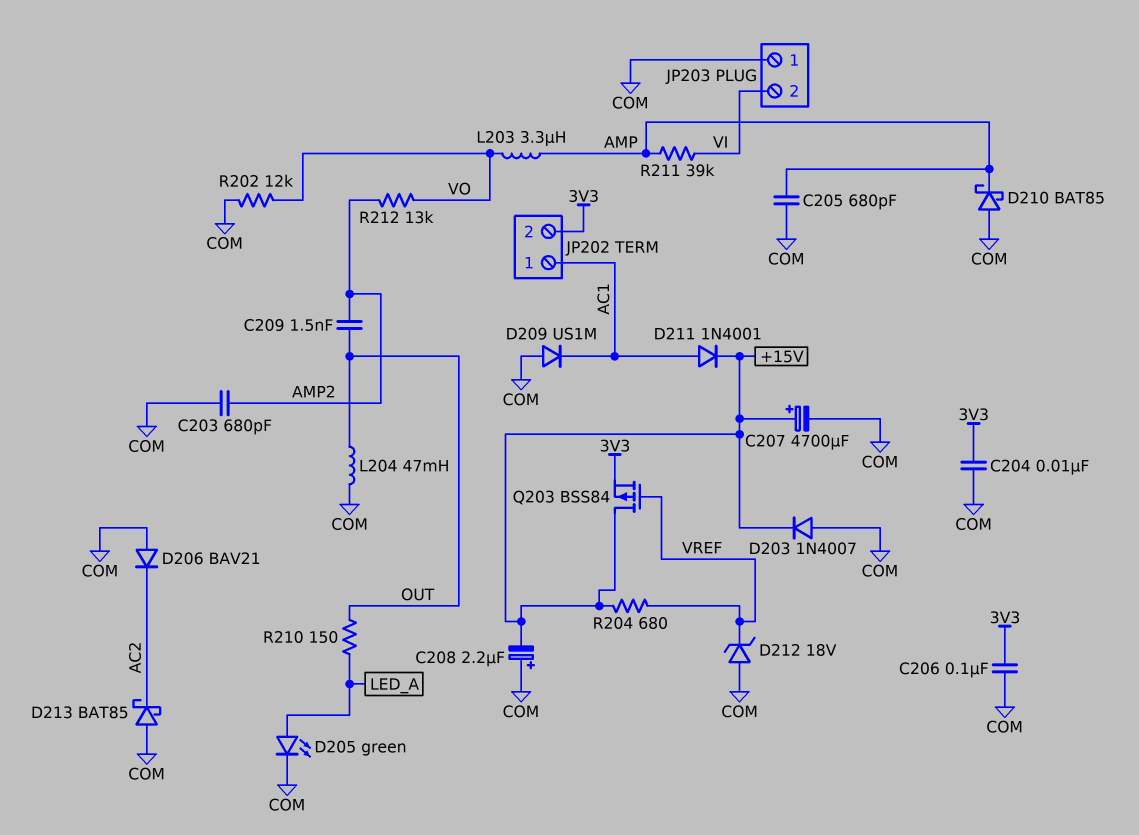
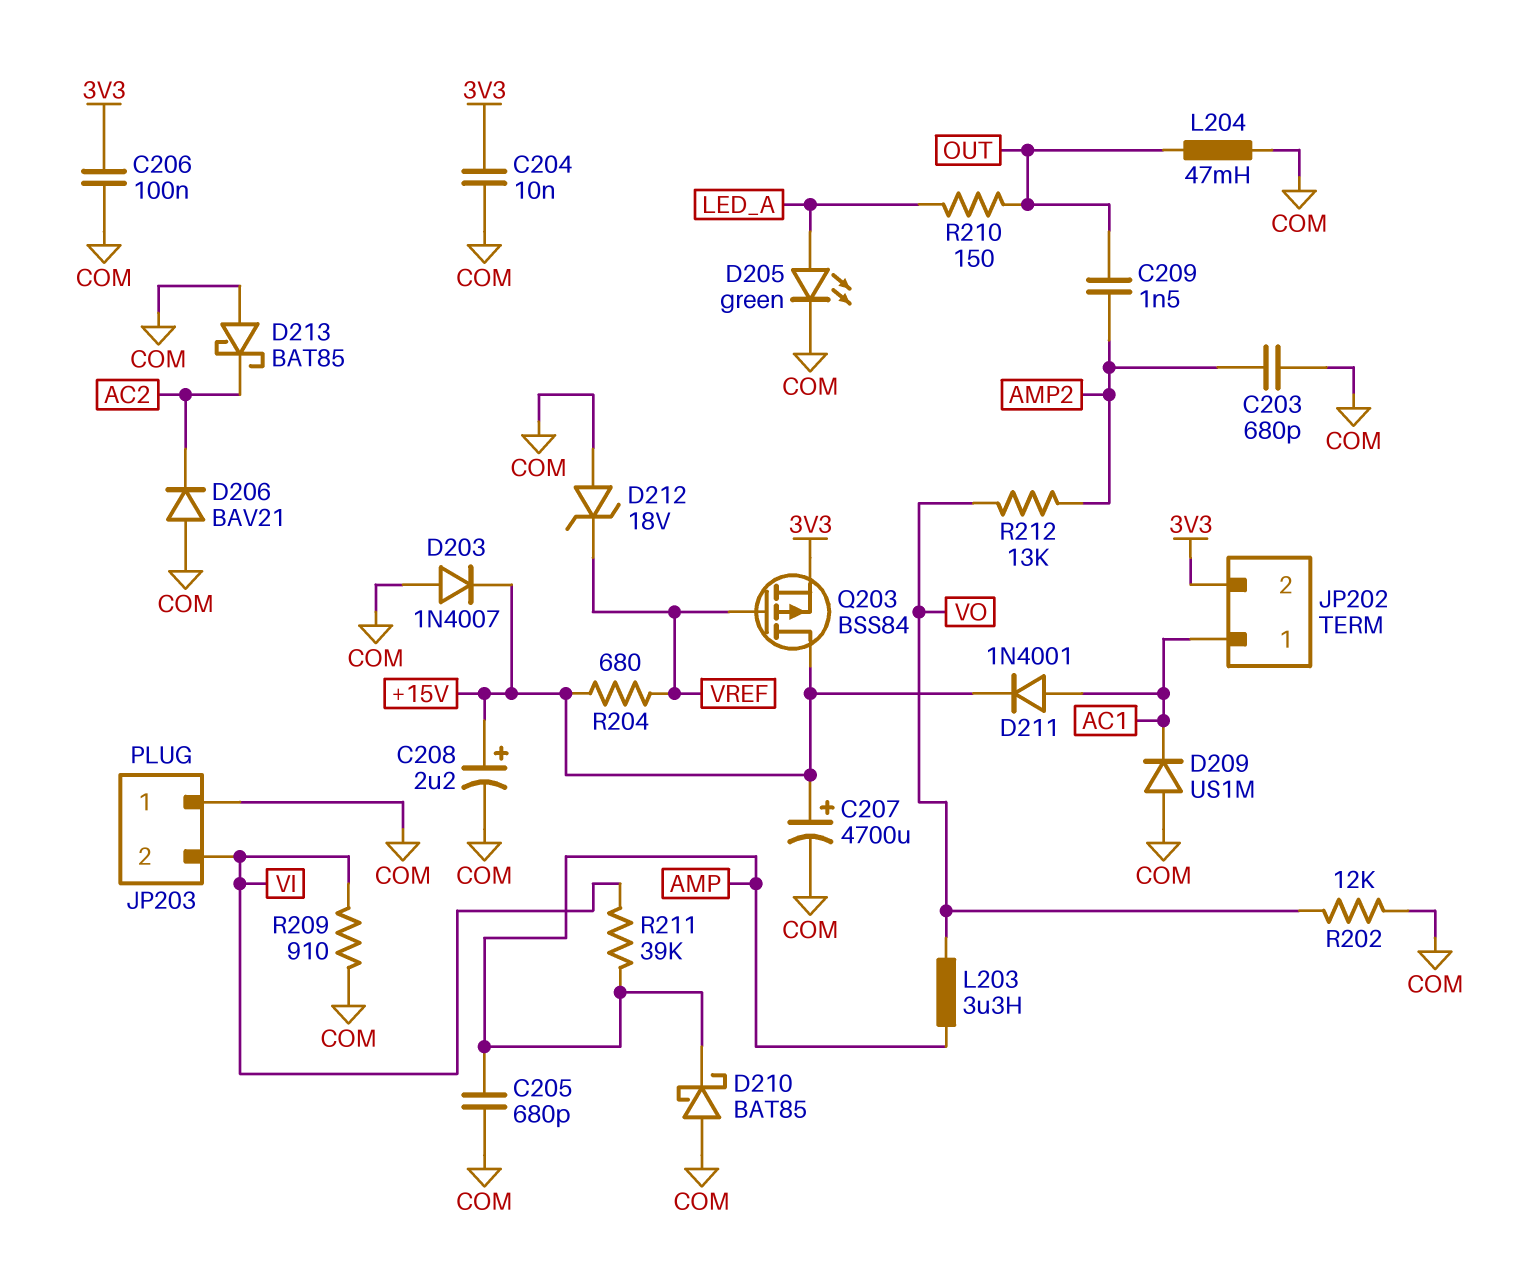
C208: 2.2uF (plus COM, minus +15V) -> 2.2uF (plus +15V, minus COM)
R209: none -> 910 (COM, VI)

